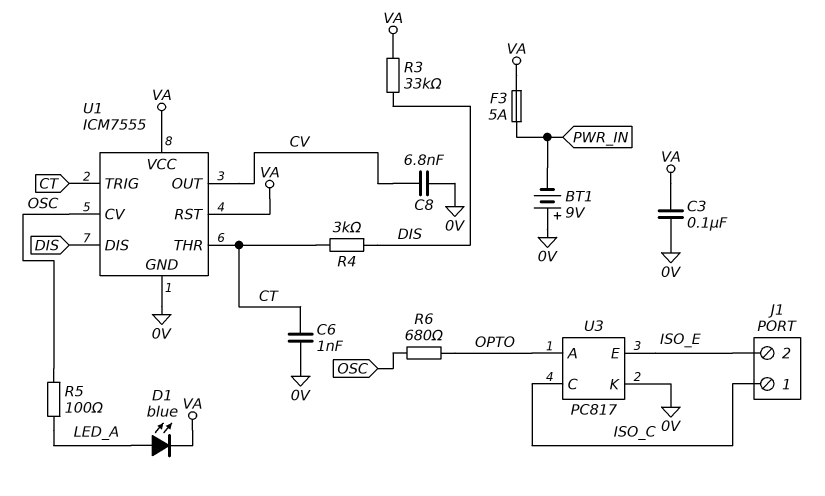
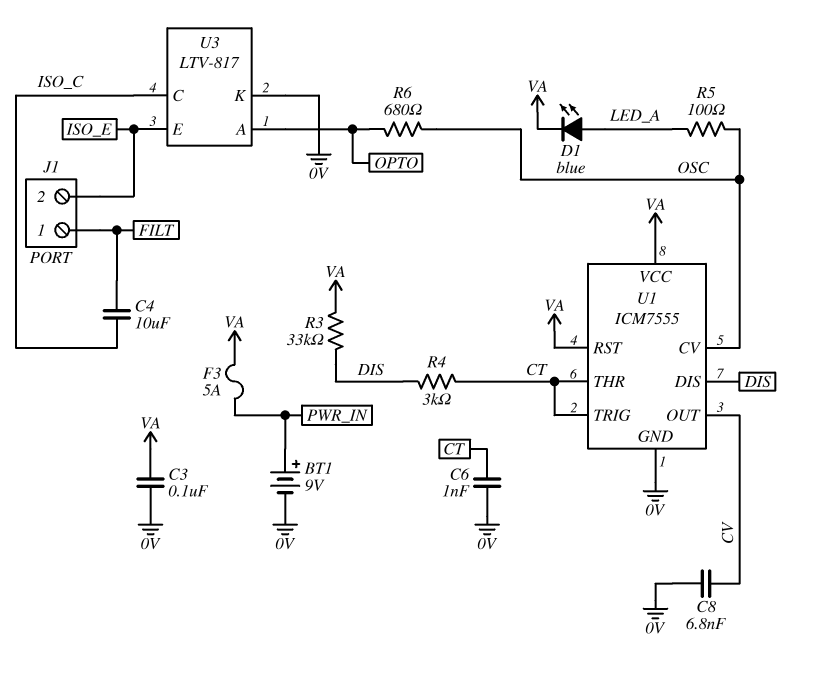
BT1: 9V (plus 0V, minus PWR_IN) -> 9V (plus PWR_IN, minus 0V)
C4: none -> 10uF (FILT, ISO_C)
J1 pin 1: ISO_C -> FILT
U3: PC817 -> LTV-817

